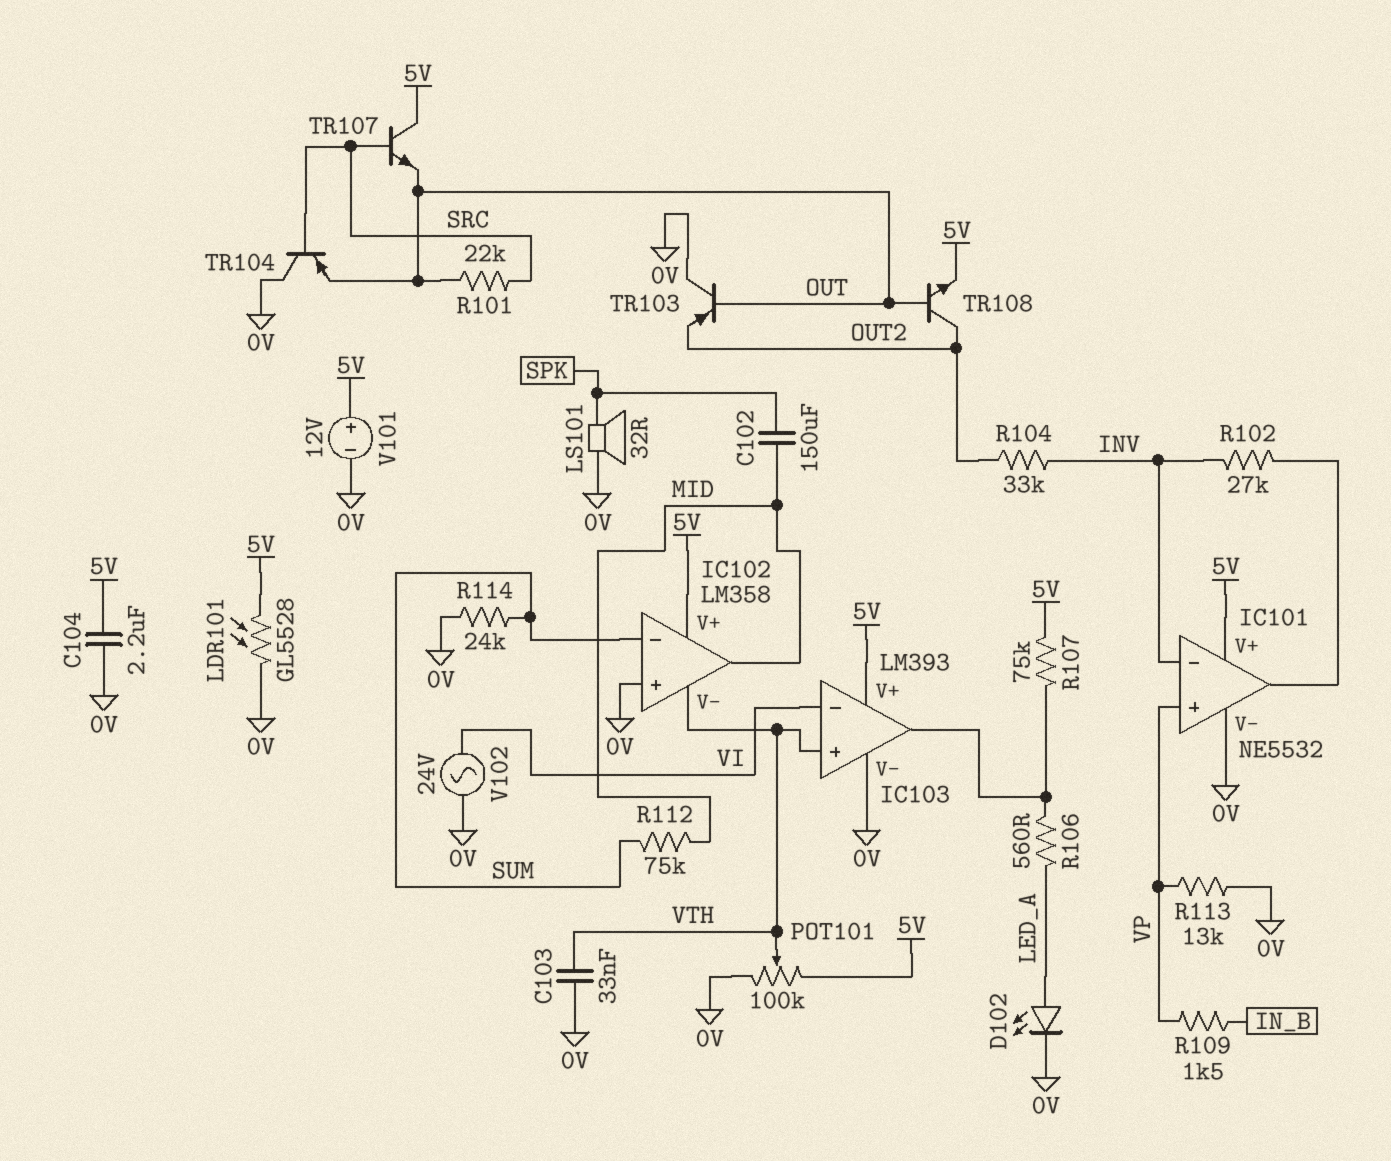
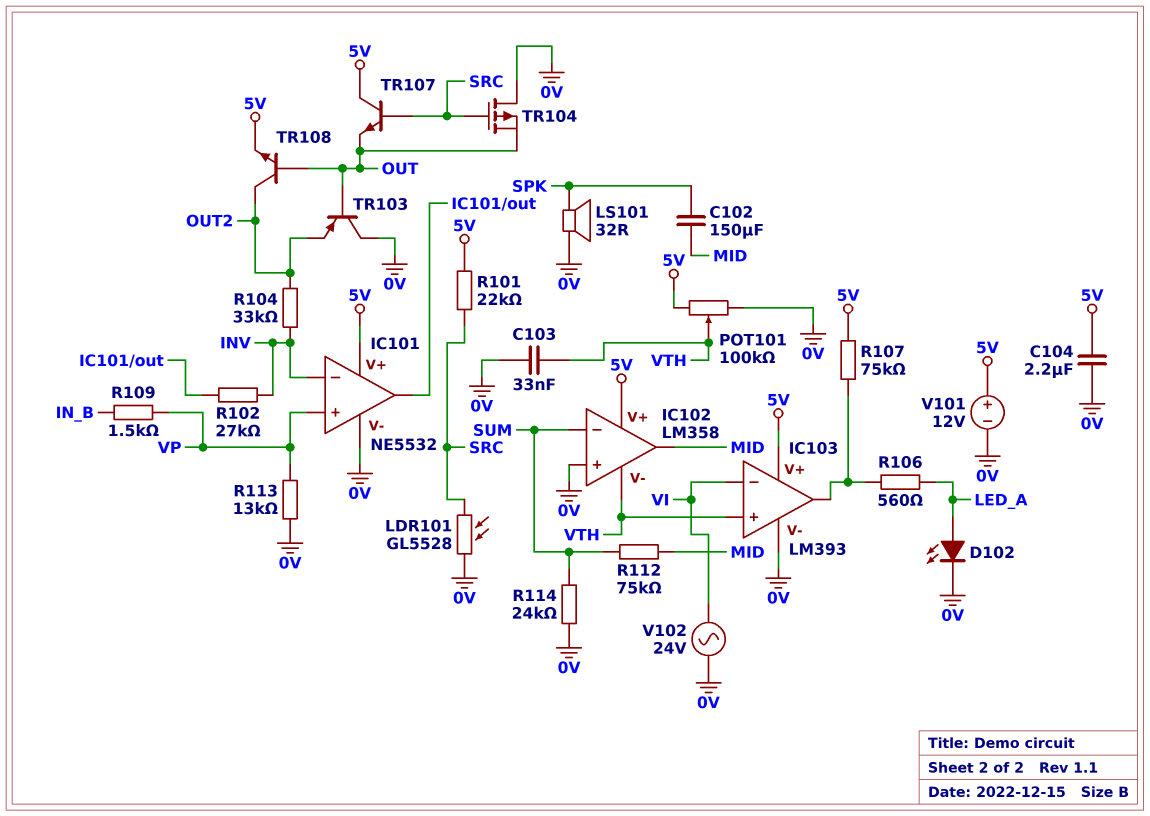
LDR101: GL5528 (0V, 5V) -> GL5528 (0V, SRC)
R101: 22k (OUT, SRC) -> 22k (5V, SRC)
TR104: PNP (B SRC, C 0V, E OUT) -> PMOS (G SRC, D 0V, S OUT)

